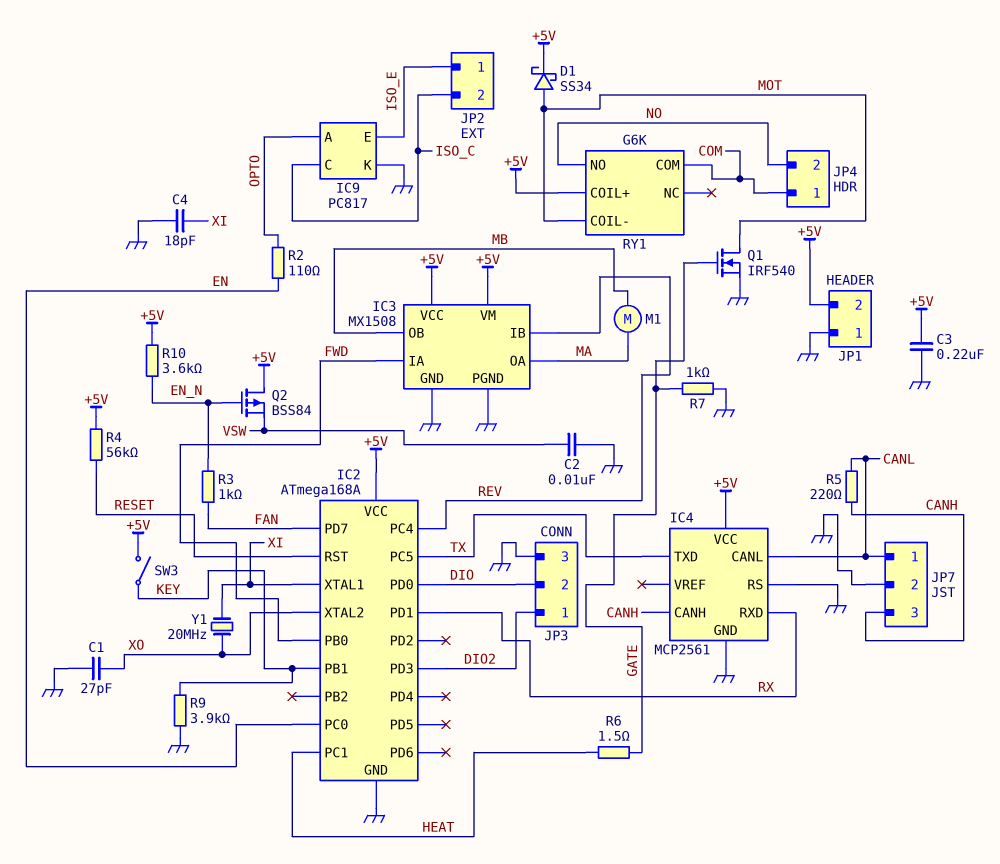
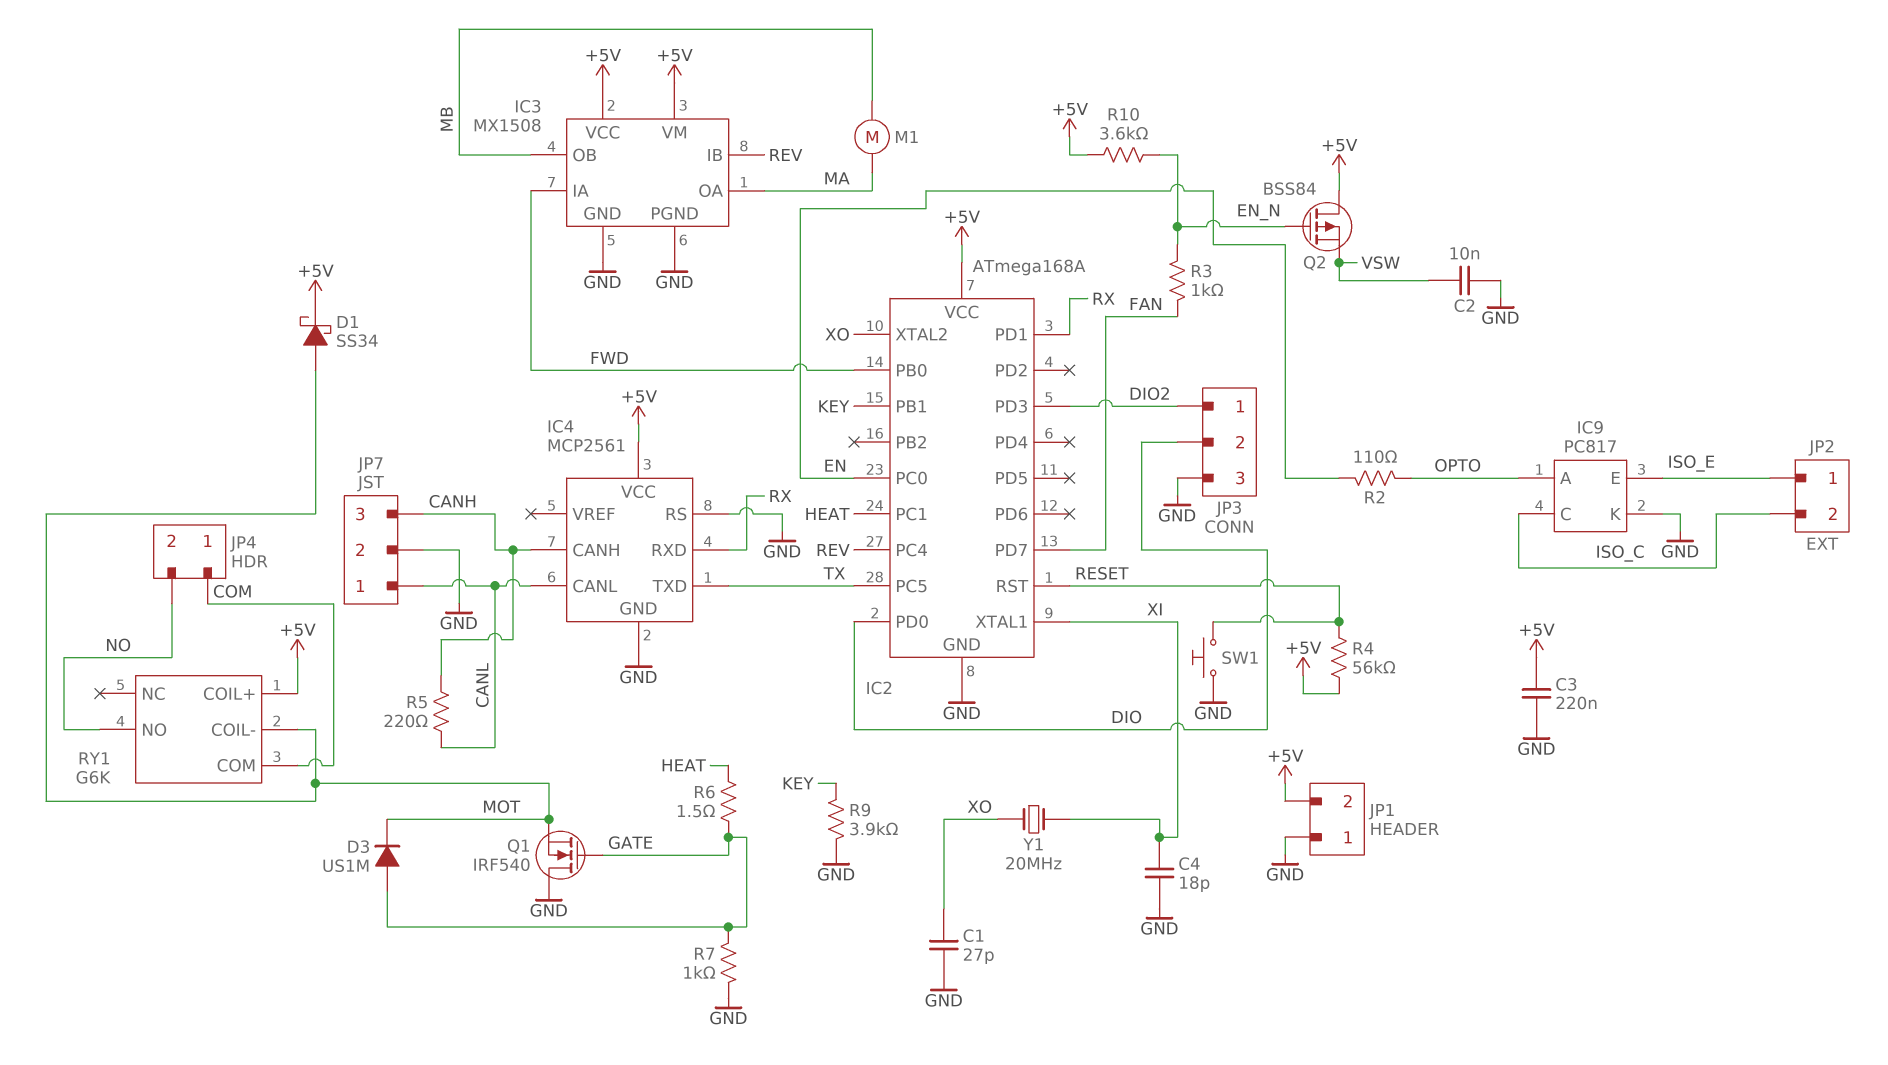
D3: none -> diode US1M (A GATE, K MOT)
Q1: NMOS IRF540 (G GATE, D MOT, S GND) -> NMOS IRF540 (G GATE, D GND, S MOT)
SW1: none -> button (GND, RESET)
SW3: switch (+5V, KEY) -> none

